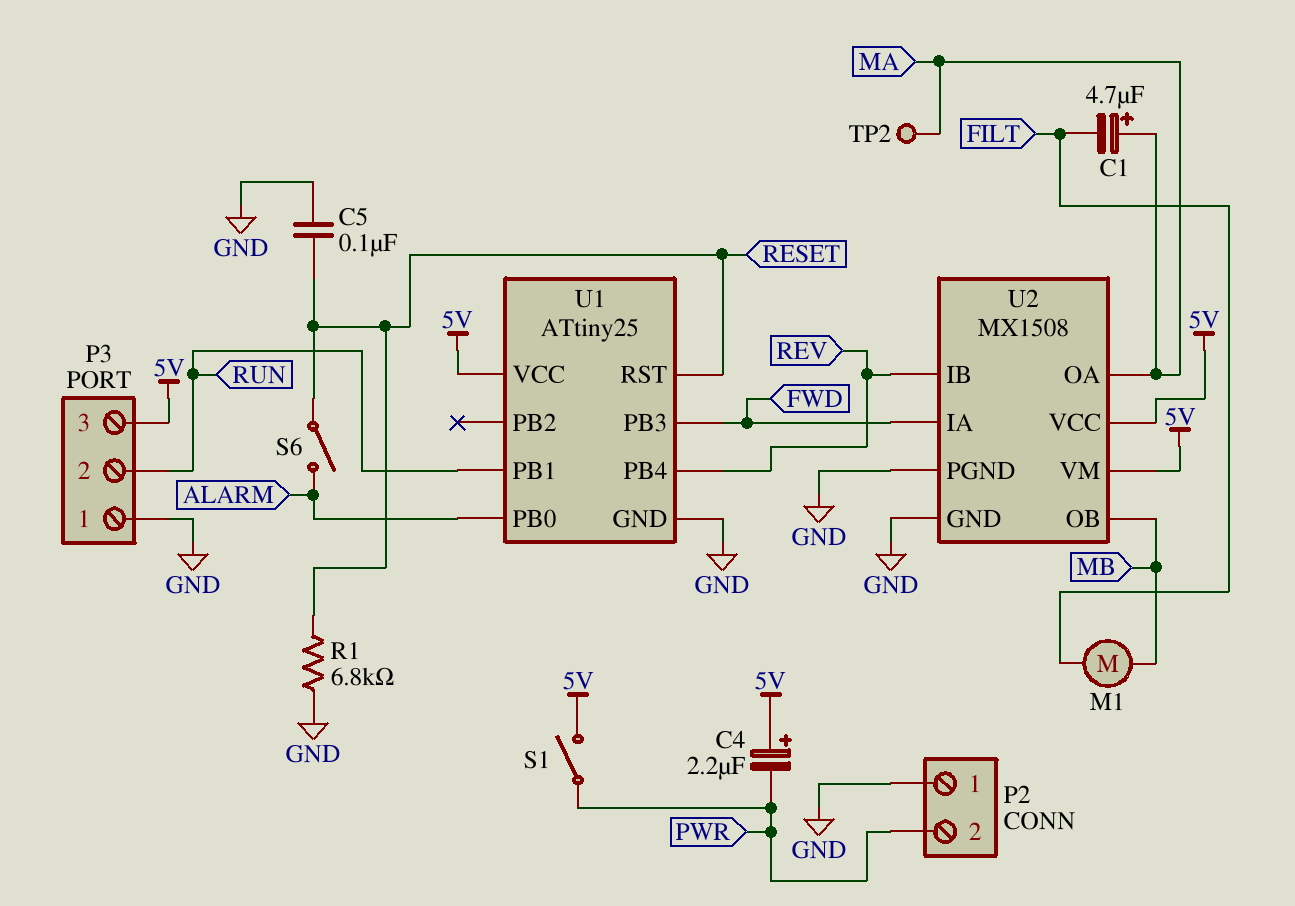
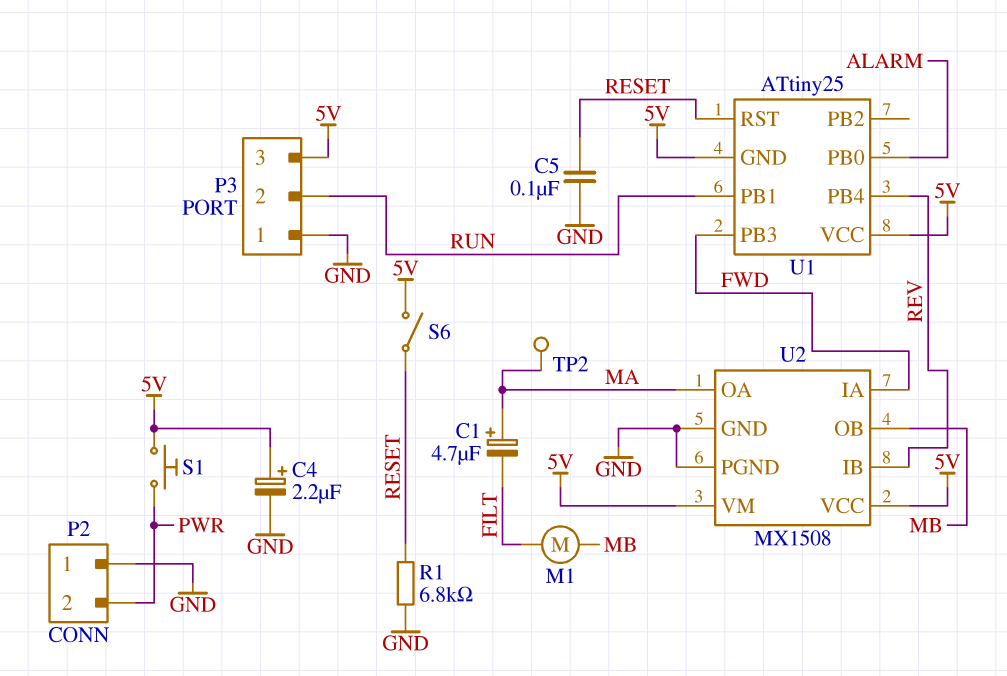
C4: 2.2uF (plus 5V, minus PWR) -> 2.2uF (plus 5V, minus GND)
S1: switch (5V, PWR) -> button (5V, PWR)
S6: switch (ALARM, RESET) -> switch (5V, RESET)
U1 pin GND: GND -> 5V

